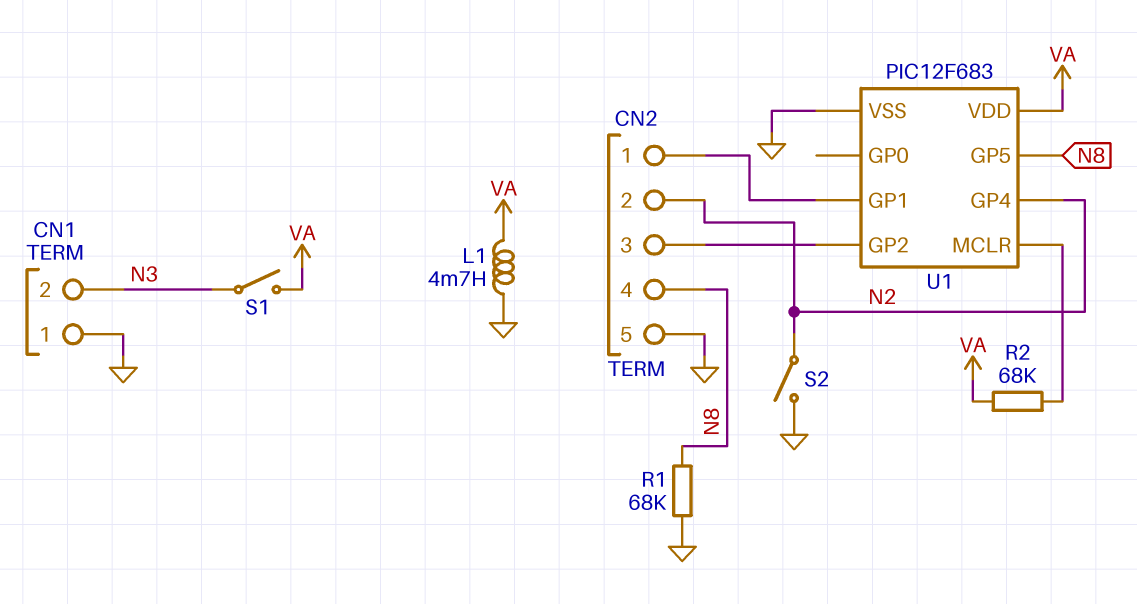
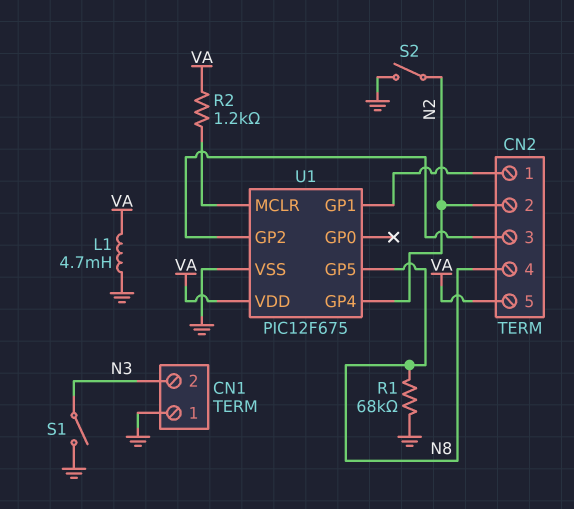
CN2 pin 5: GND -> VA
R2: 68k (U1/MCLR, VA) -> 1.2k (U1/MCLR, VA)
S1: switch (N3, VA) -> switch (GND, N3)
U1: PIC12F683 -> PIC12F675

